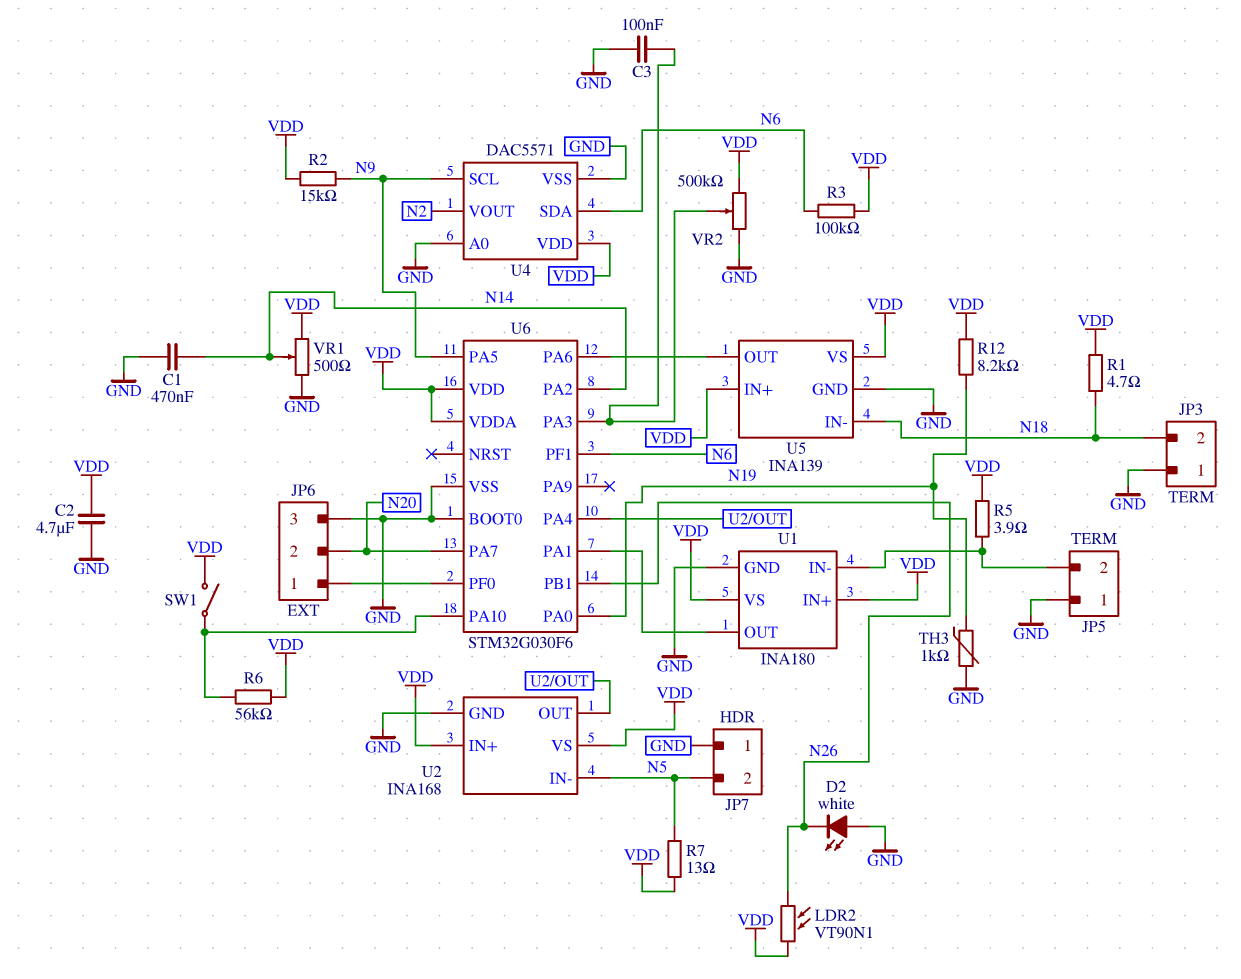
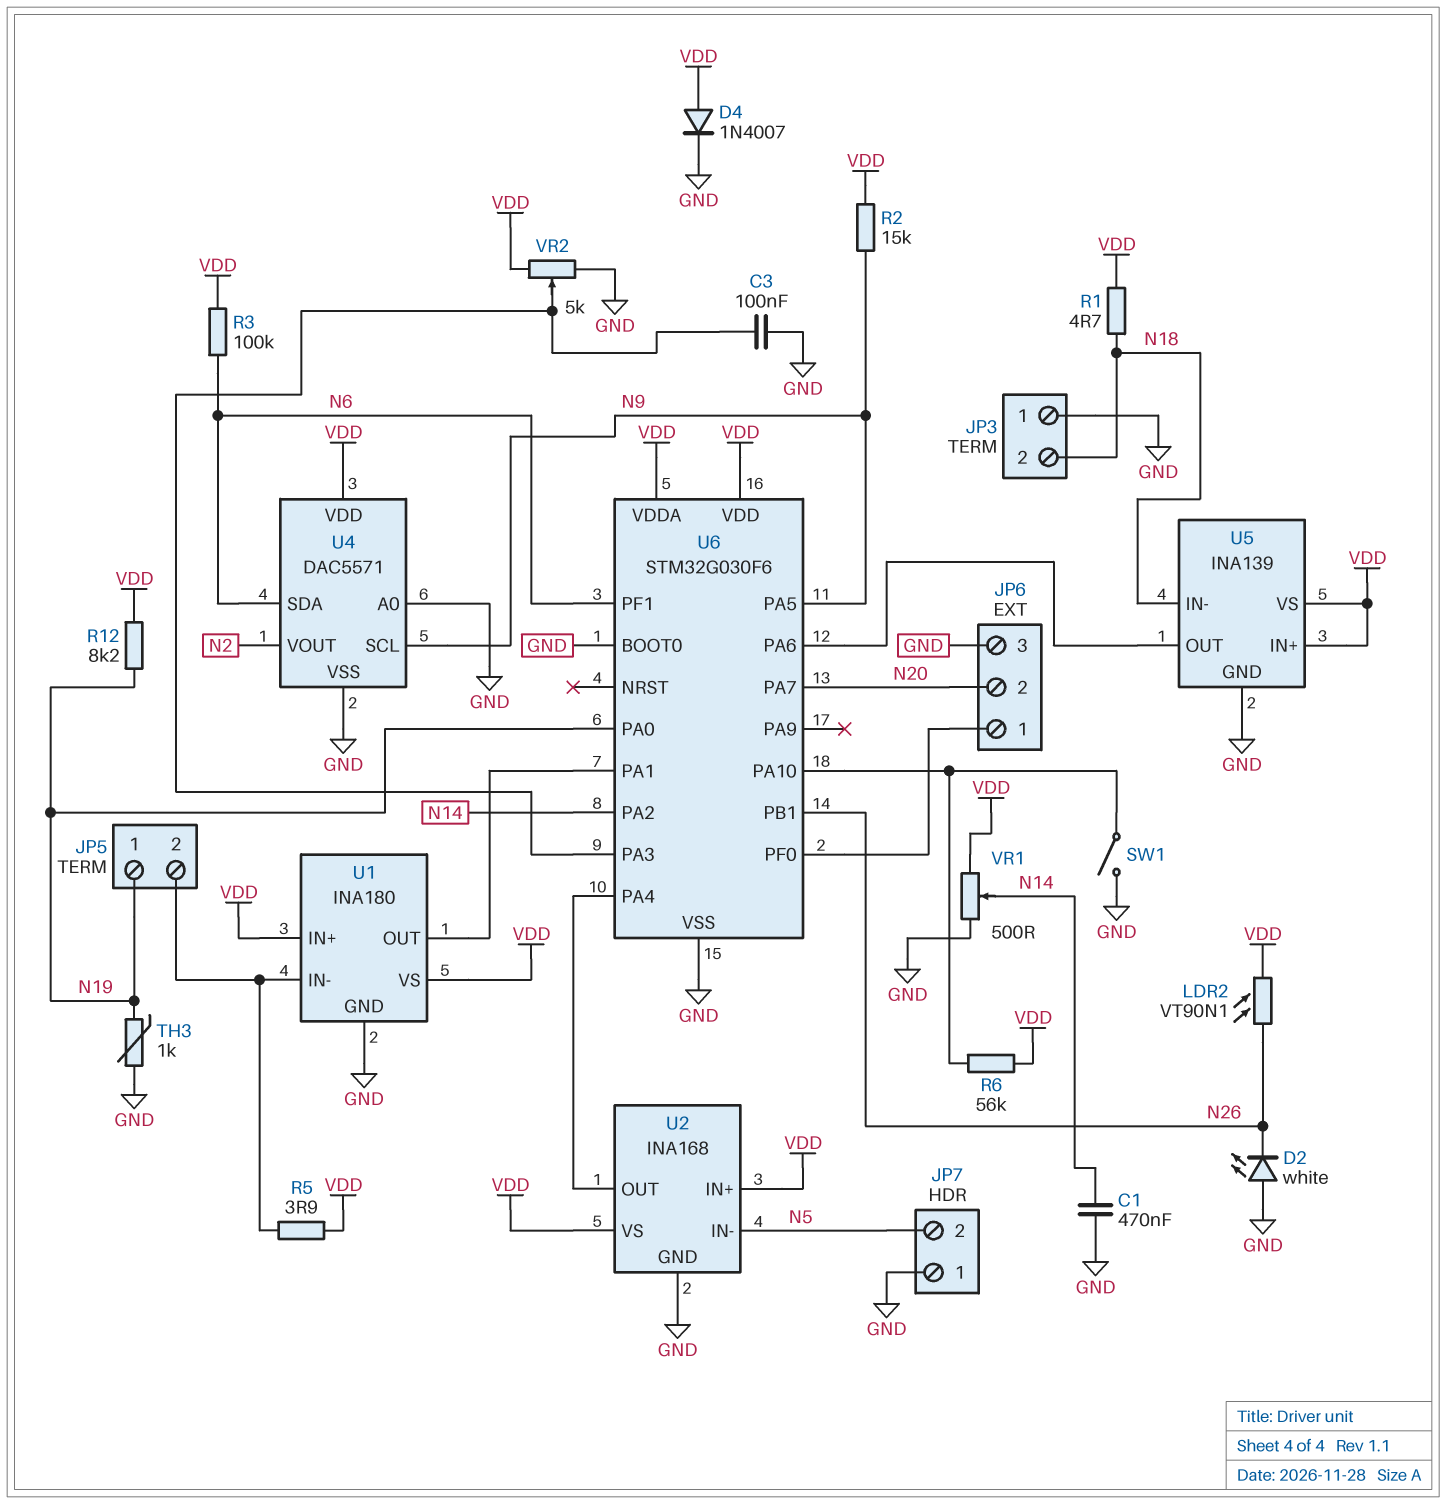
C2: 4.7uF (GND, VDD) -> none
D4: none -> diode 1N4007 (A VDD, K GND)
JP5 pin 1: GND -> N19
R7: 13 (N5, VDD) -> none
SW1: switch (U6/PA10, VDD) -> switch (GND, U6/PA10)
VR2: 500k (GND, VDD, wiper U6/PA3) -> 5k (GND, VDD, wiper U6/PA3)

